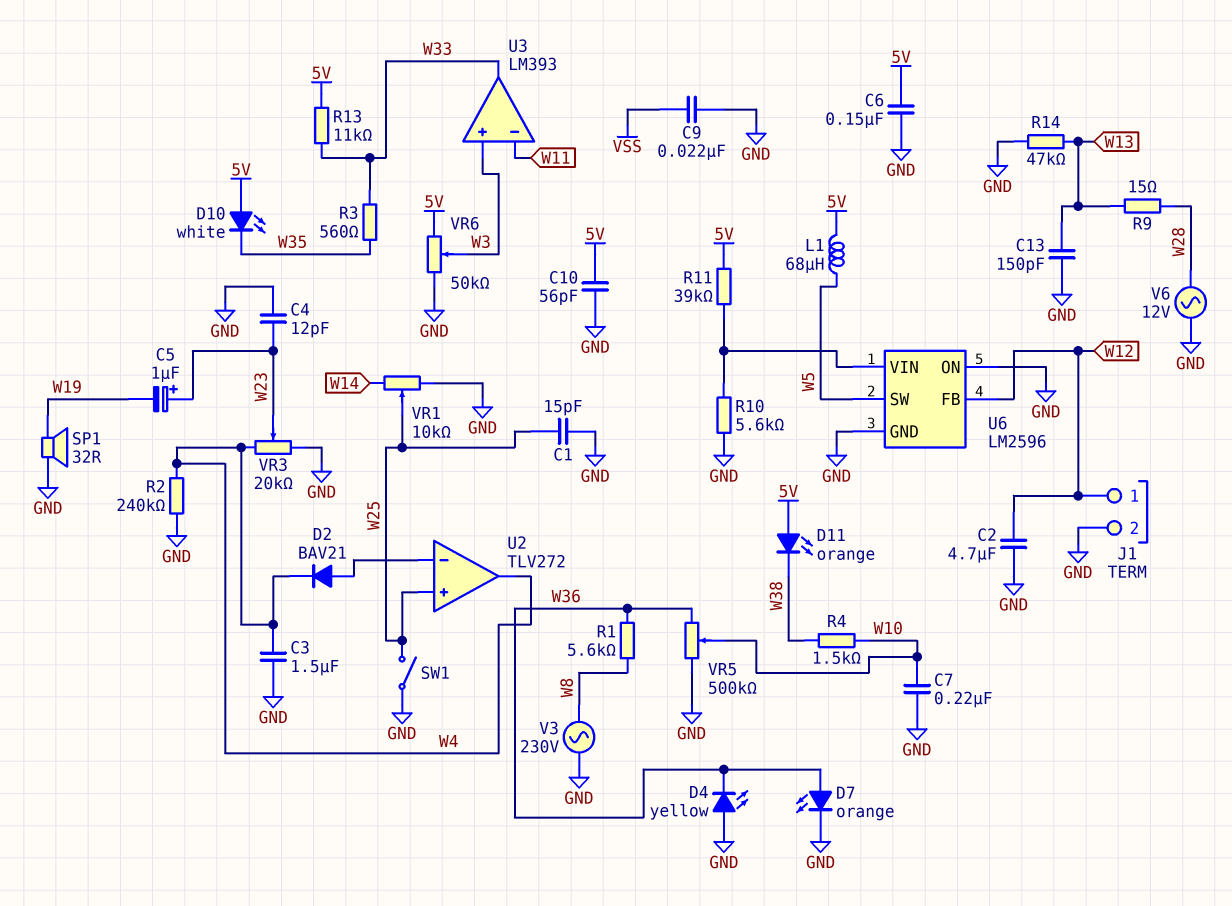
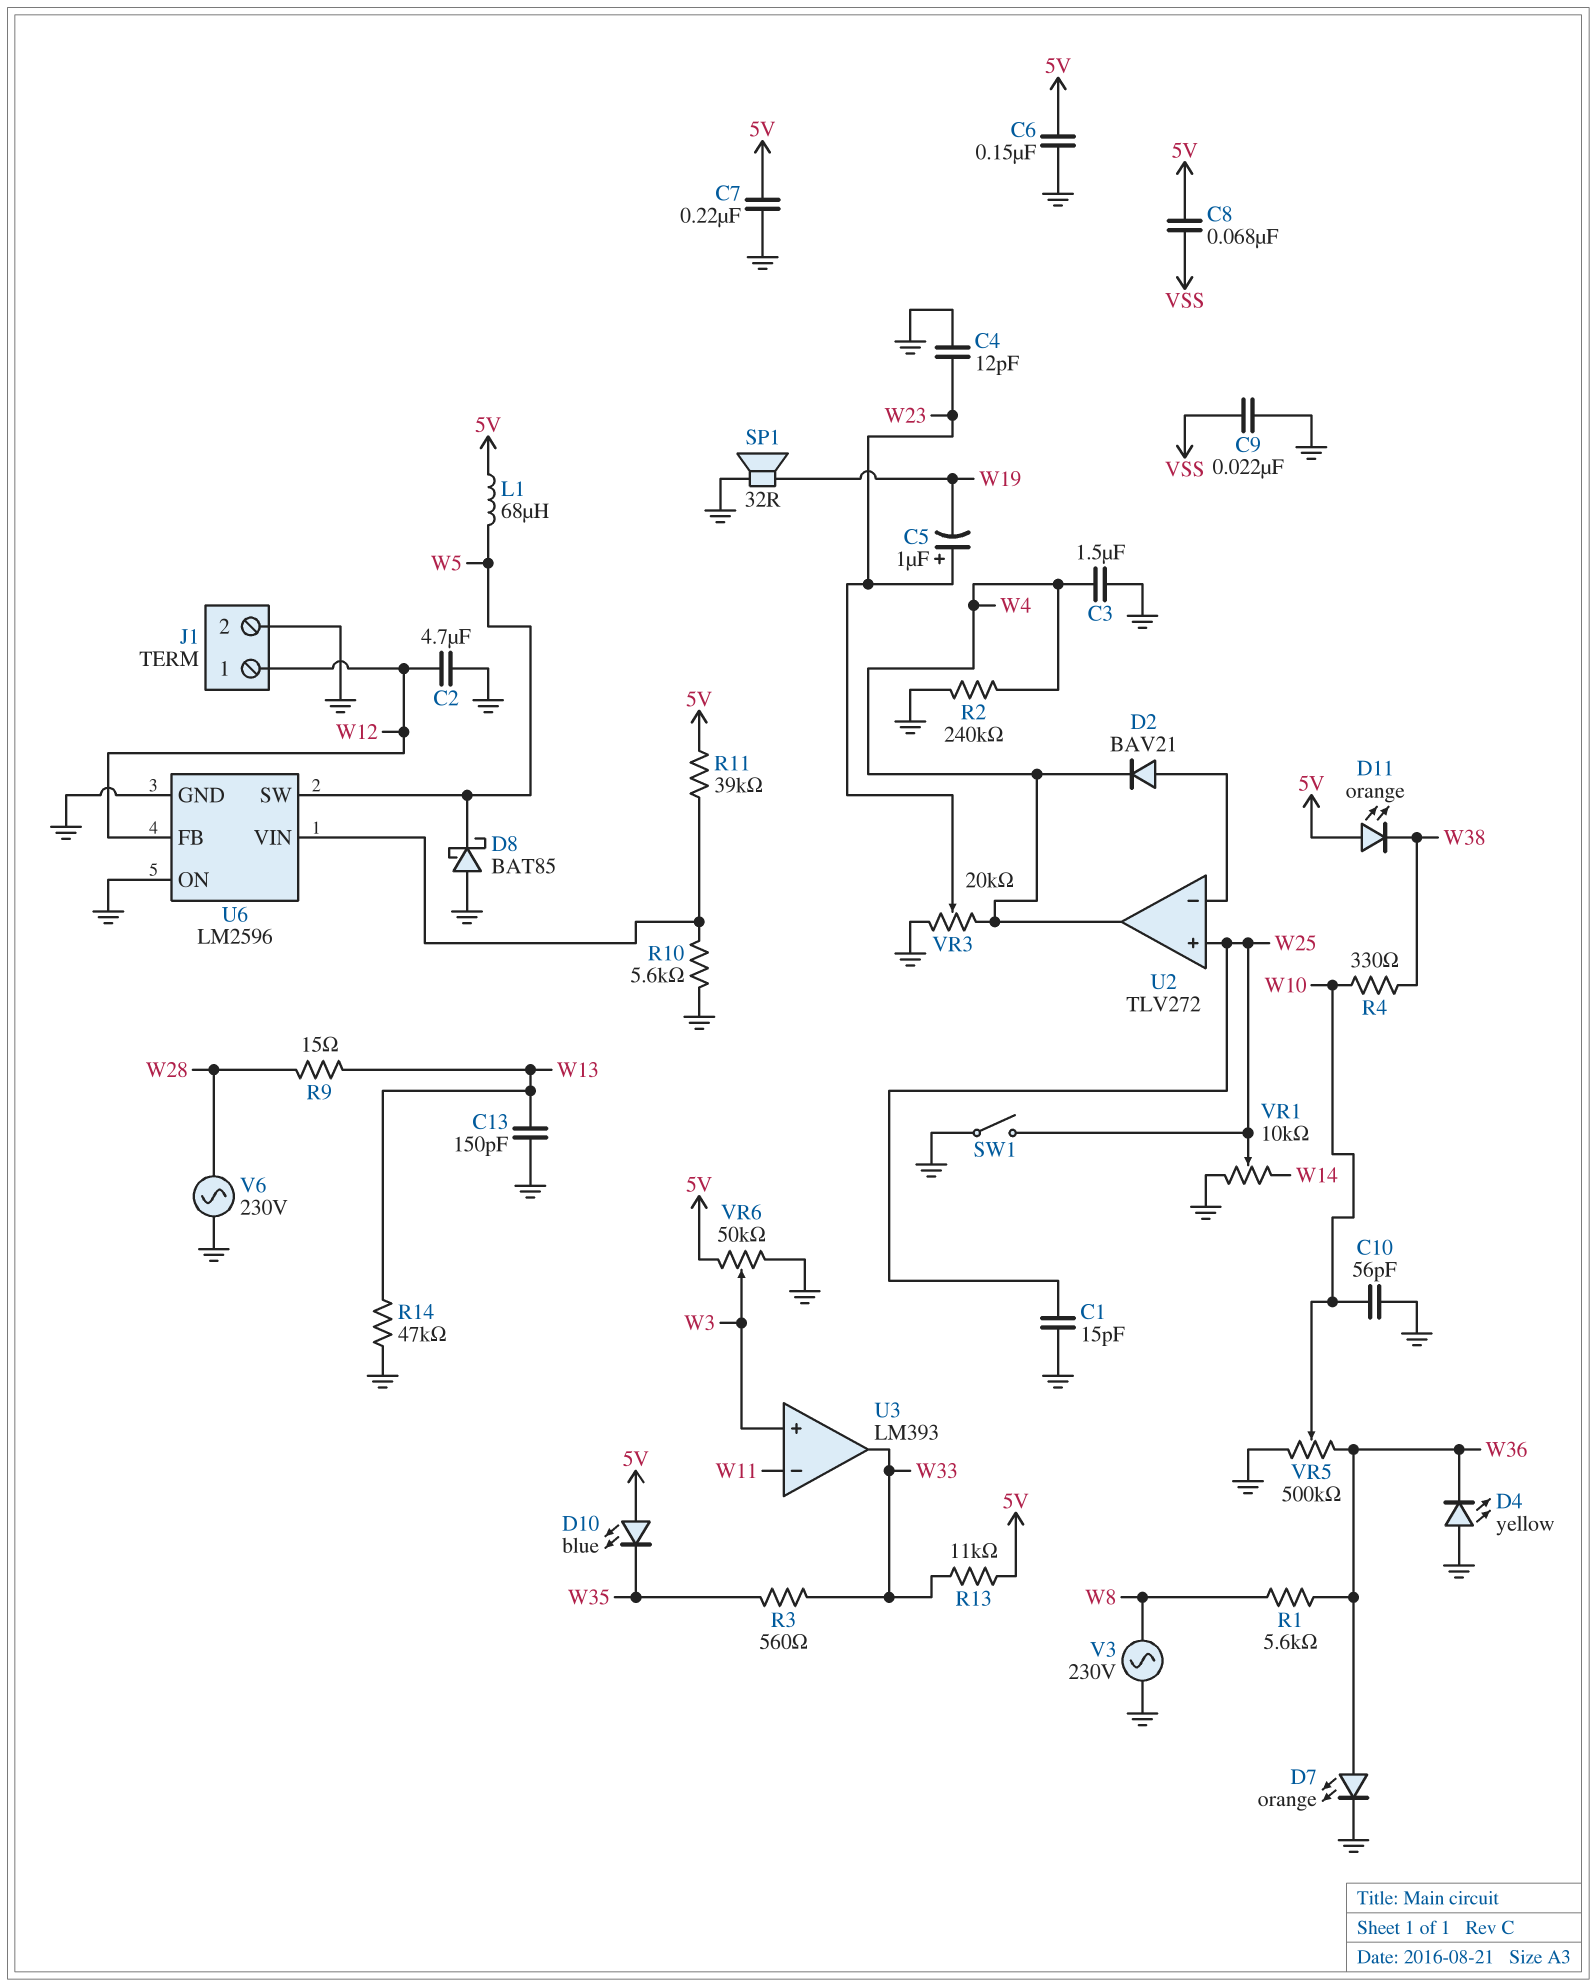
C7: 220nF (GND, W10) -> 220nF (5V, GND)
C8: none -> 68nF (5V, VSS)
C10: 56pF (5V, GND) -> 56pF (GND, W10)
D8: none -> schottky BAT85 (A GND, K W5)
D10: LED white (A 5V, K W35) -> LED blue (A 5V, K W35)
R4: 1.5k (W10, W38) -> 330 (W10, W38)
V6: AC 12V (GND, W28) -> AC 230V (GND, W28)

